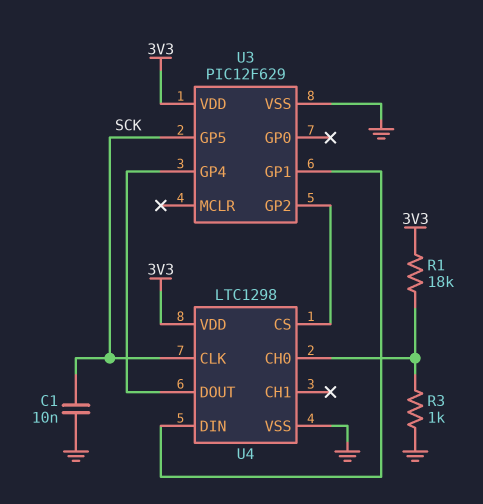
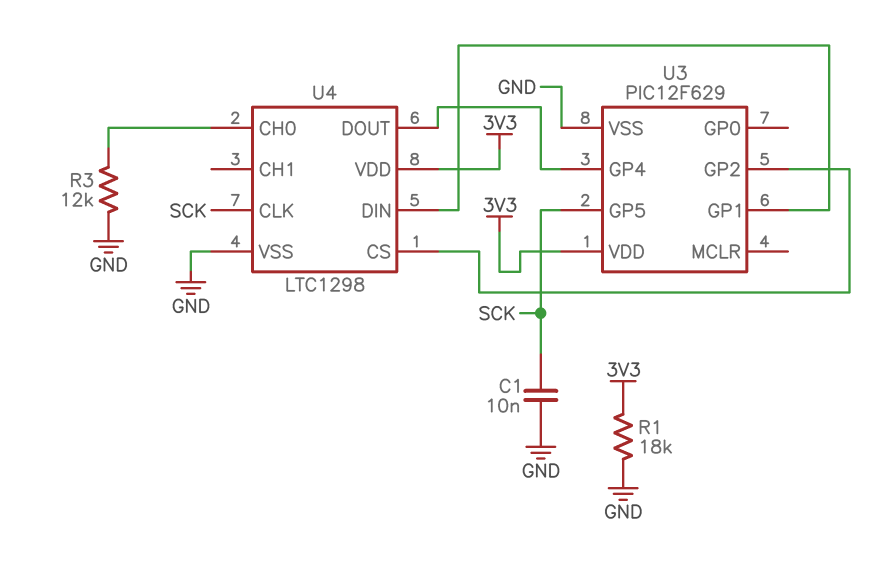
R1: 18k (3V3, U4/CH0) -> 18k (3V3, GND)
R3: 1k (GND, U4/CH0) -> 12k (GND, U4/CH0)

